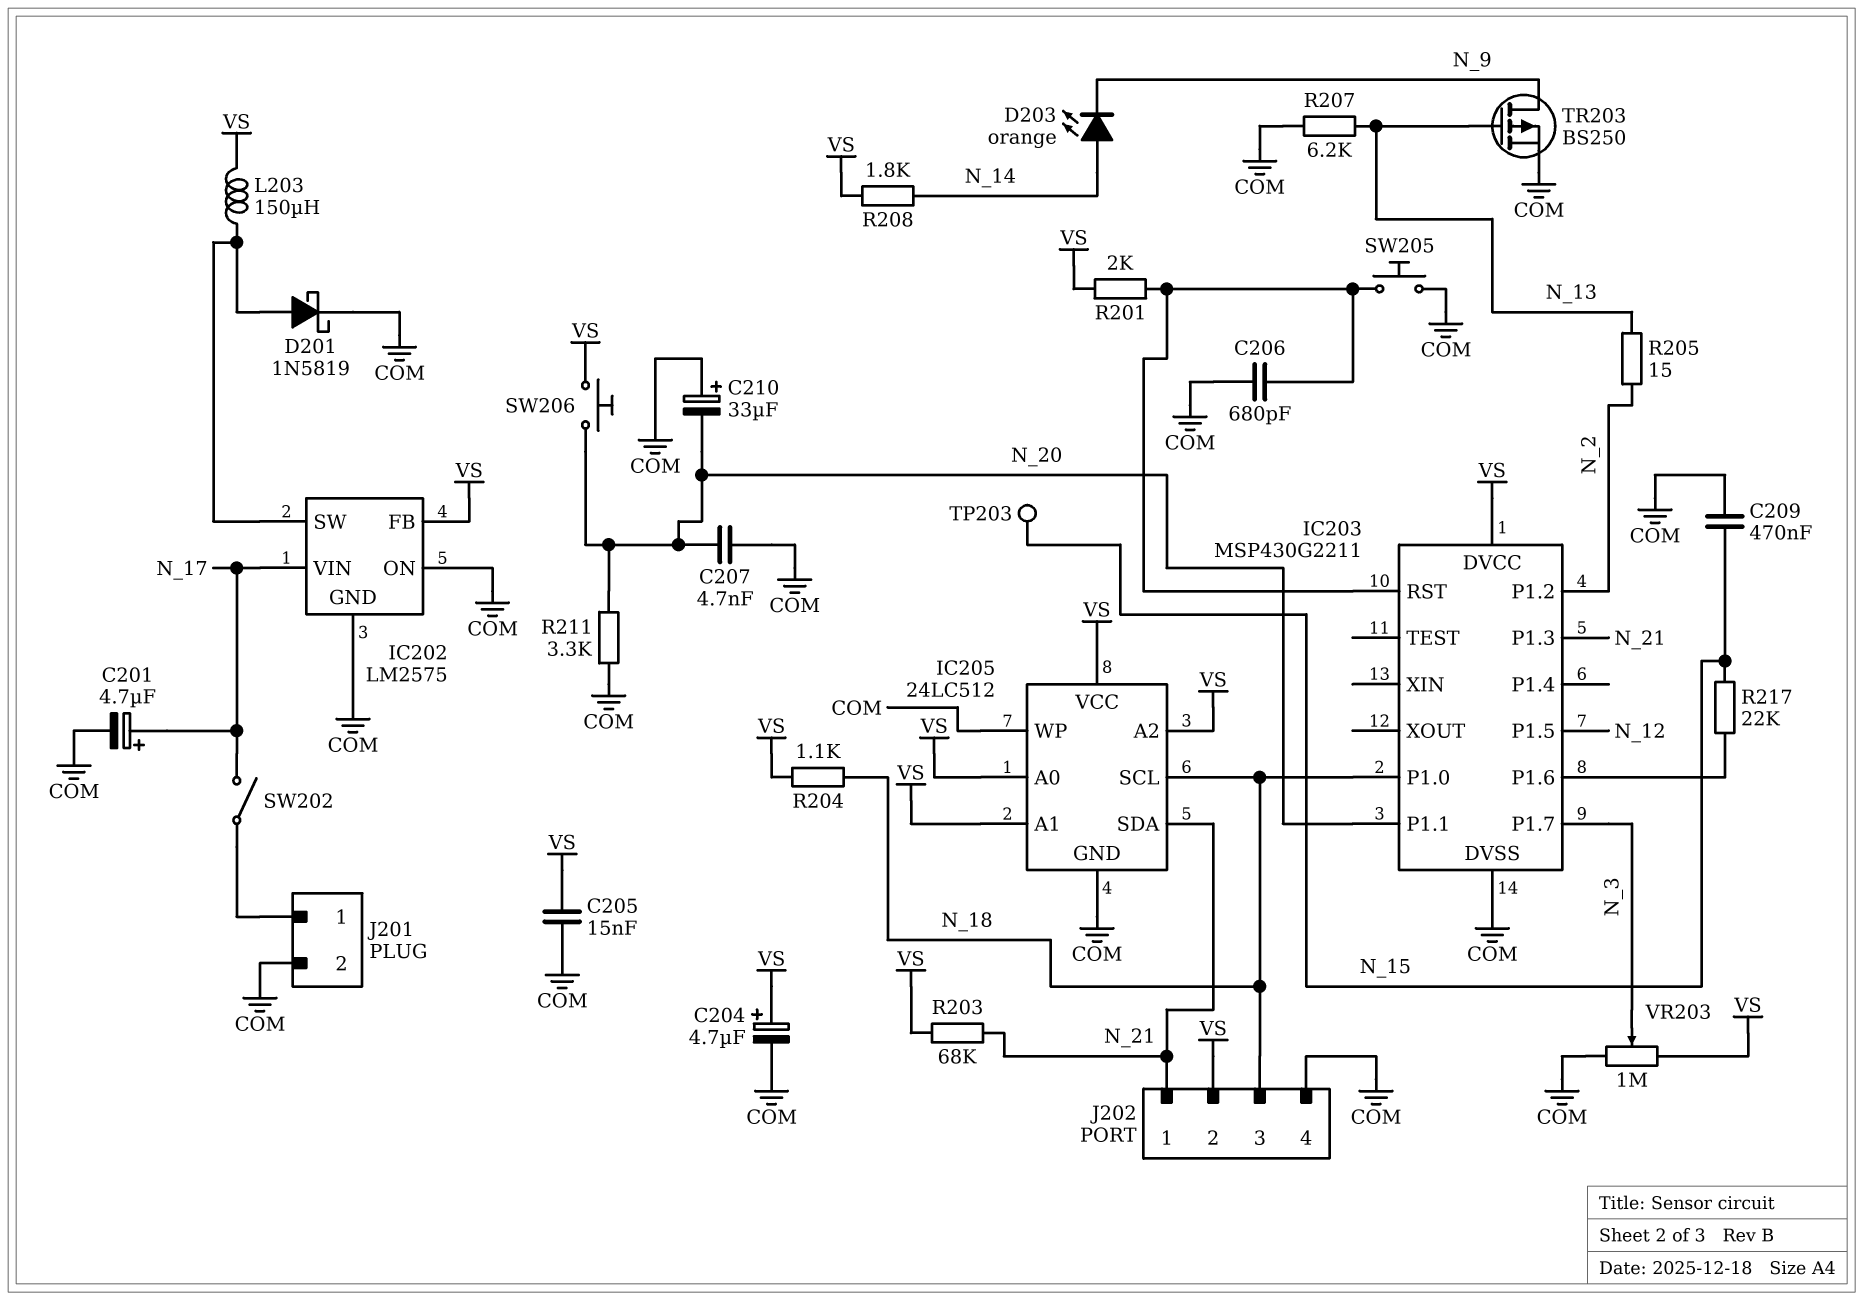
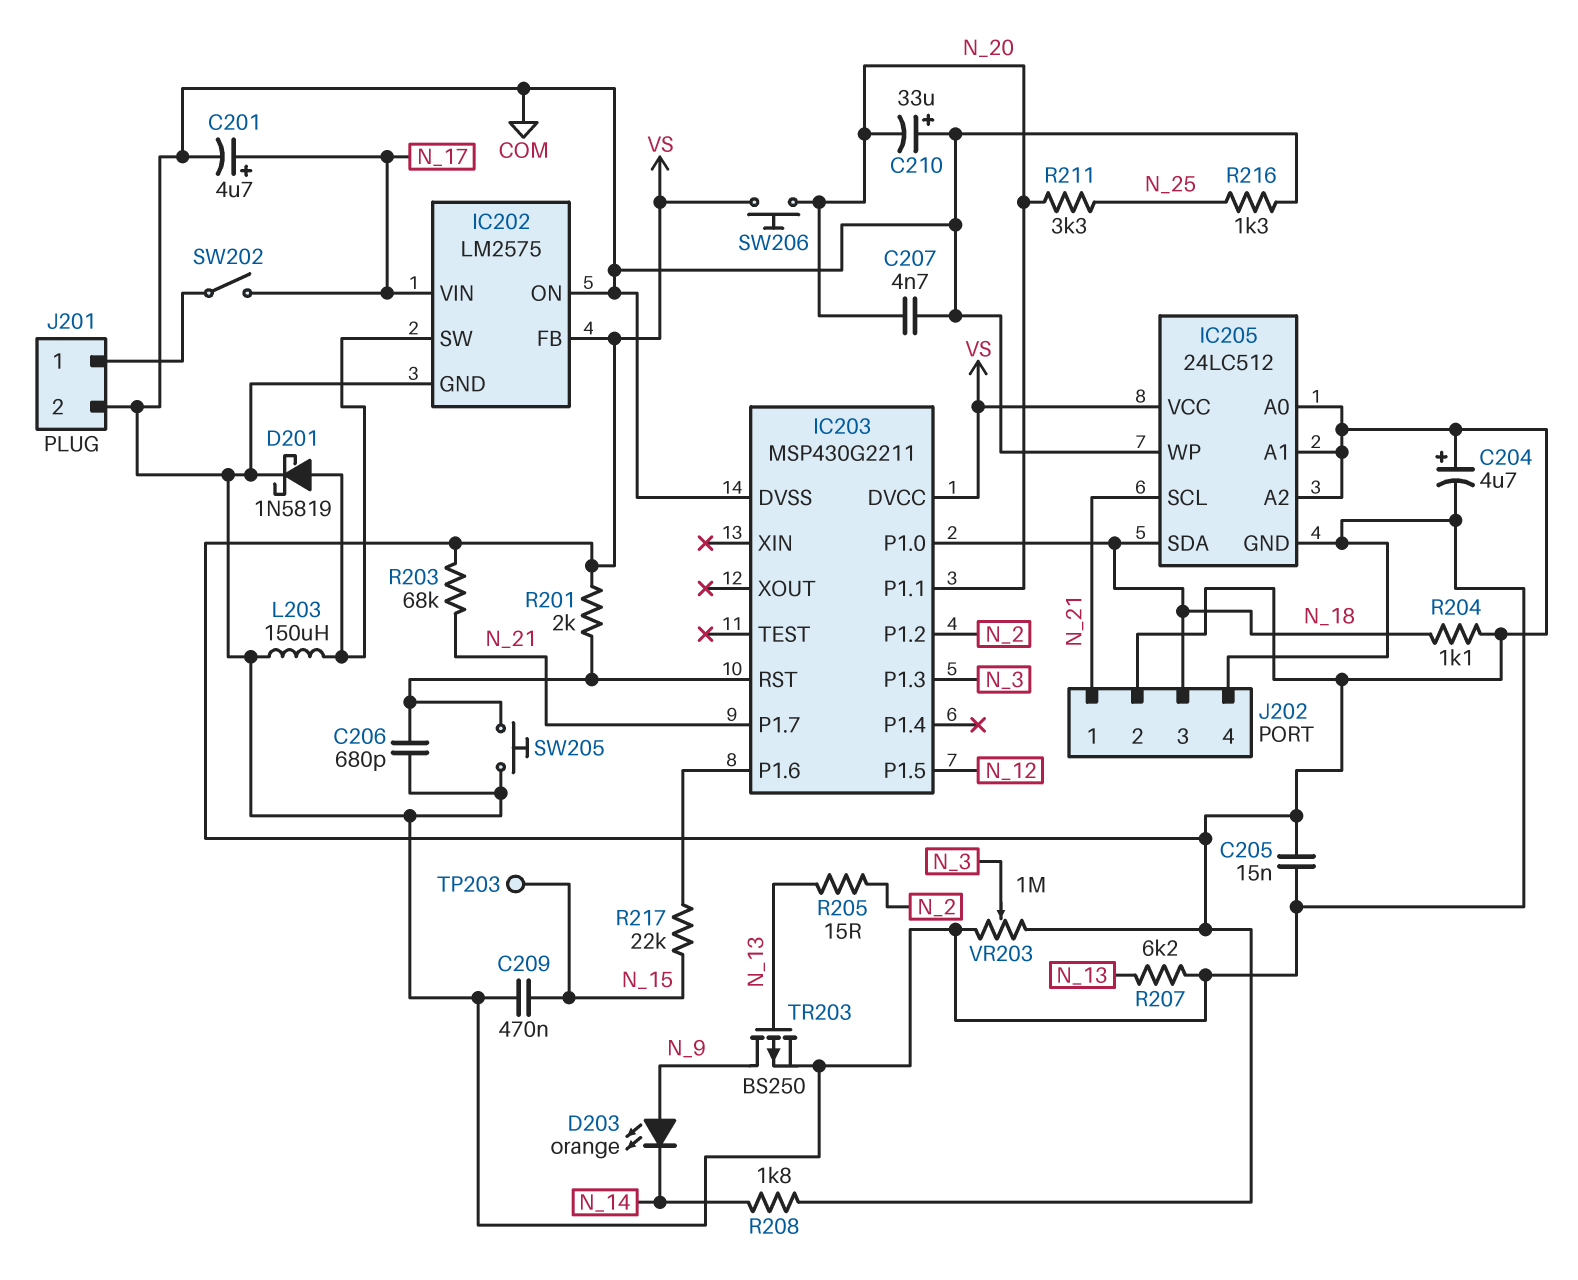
D203: LED orange (A N_14, K N_9) -> LED orange (A N_9, K N_14)
IC203 pin P1.3: N_21 -> N_3
IC203 pin P1.7: N_3 -> N_21
IC205 pin SCL: N_18 -> N_21
IC205 pin SDA: N_21 -> N_18
L203: 150uH (IC202/SW, VS) -> 150uH (COM, IC202/SW)
R211: 3.3k (COM, N_20) -> 3.3k (N_20, N_25)
R216: none -> 1.3k (COM, N_25)

